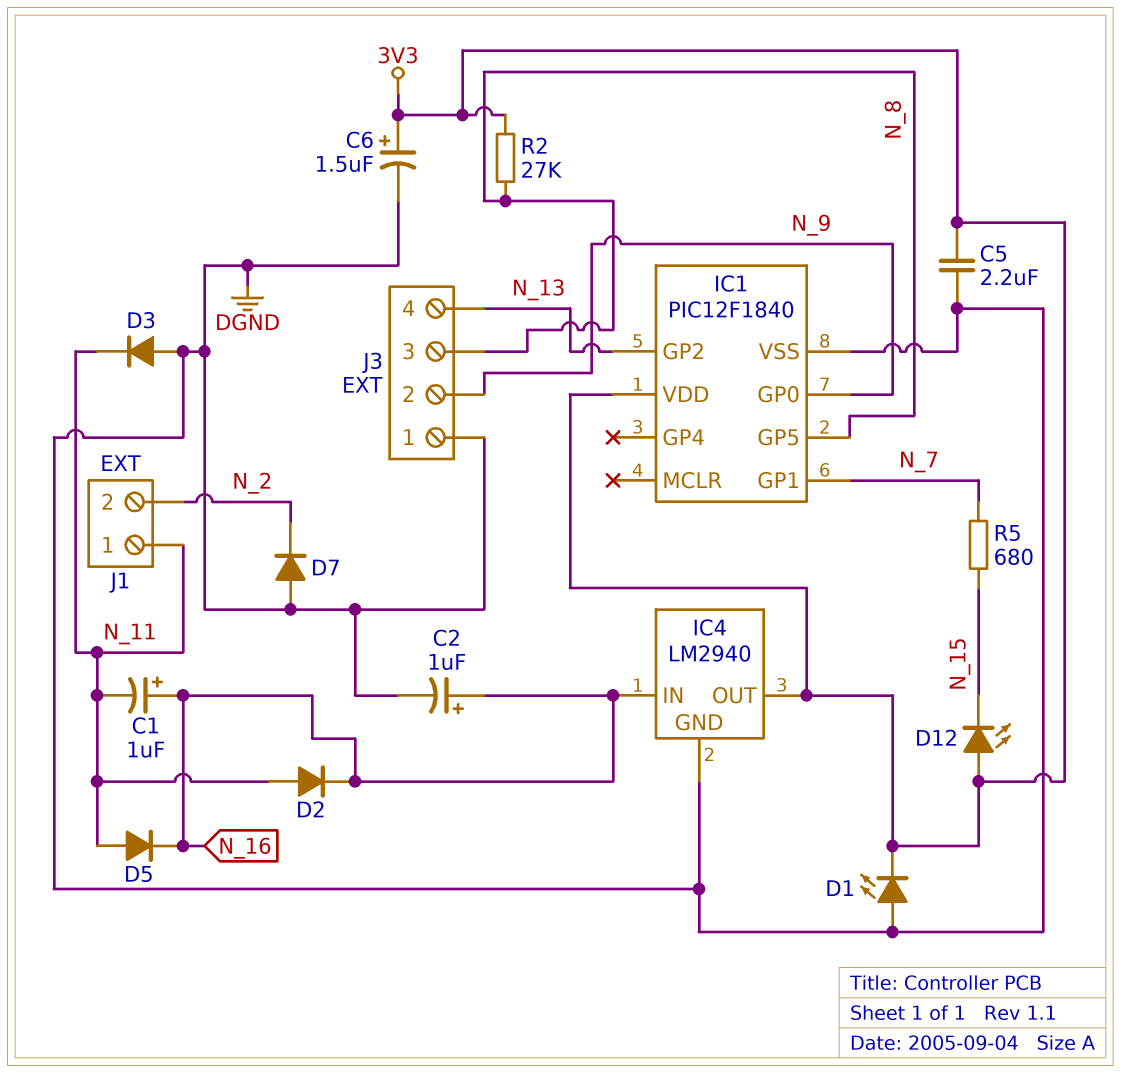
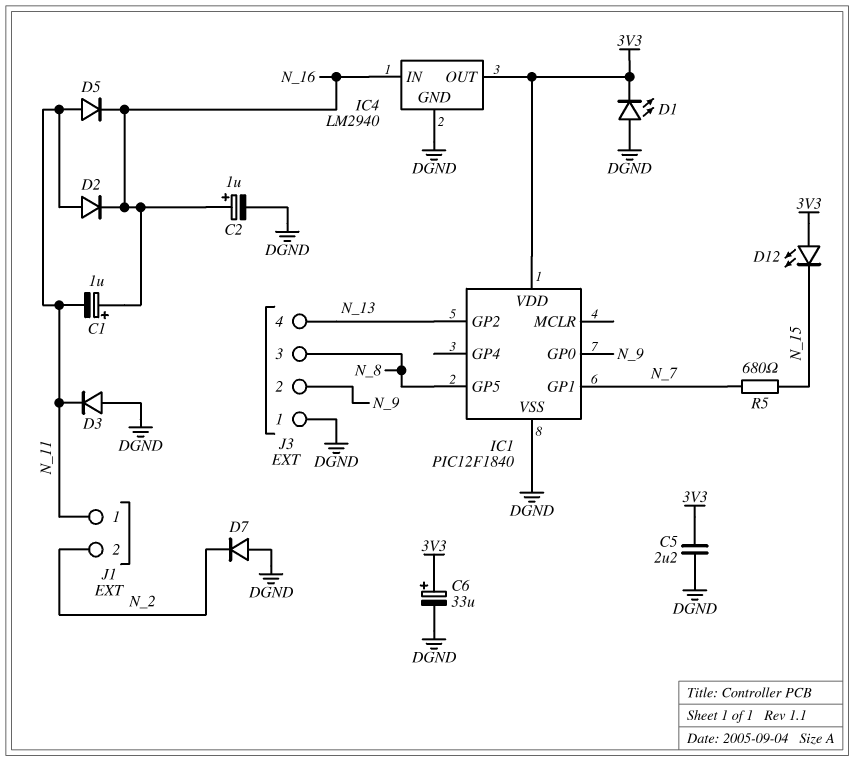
C6: 1.5uF (plus 3V3, minus DGND) -> 33uF (plus 3V3, minus DGND)
R2: 27k (3V3, N_8) -> none

